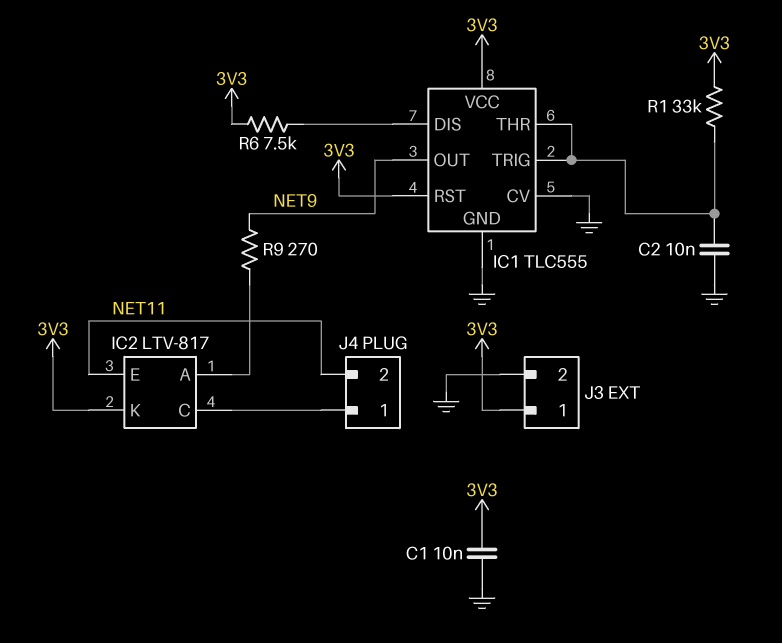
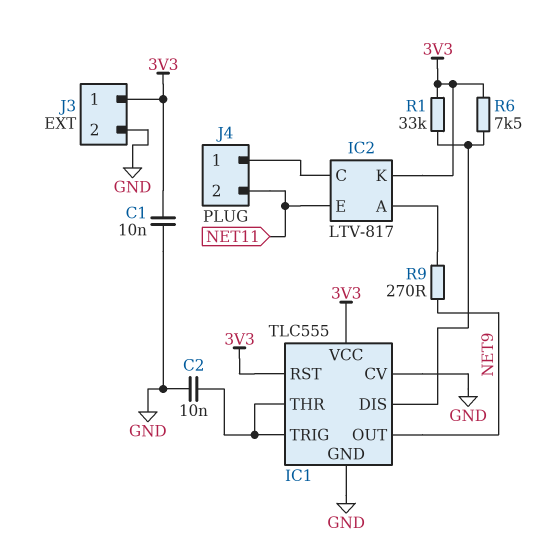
R1: 33k (3V3, IC1/THR) -> 33k (3V3, IC1/DIS)

